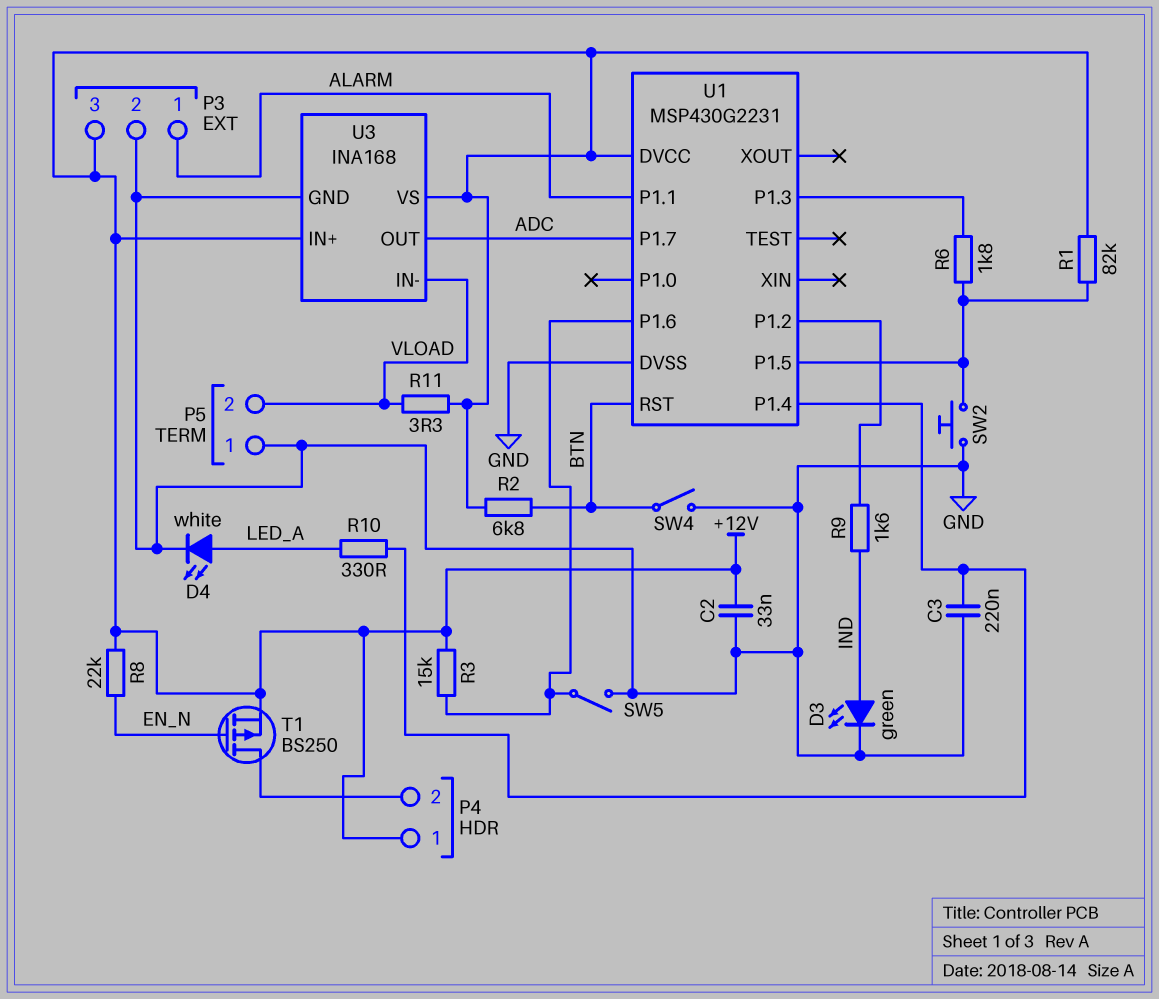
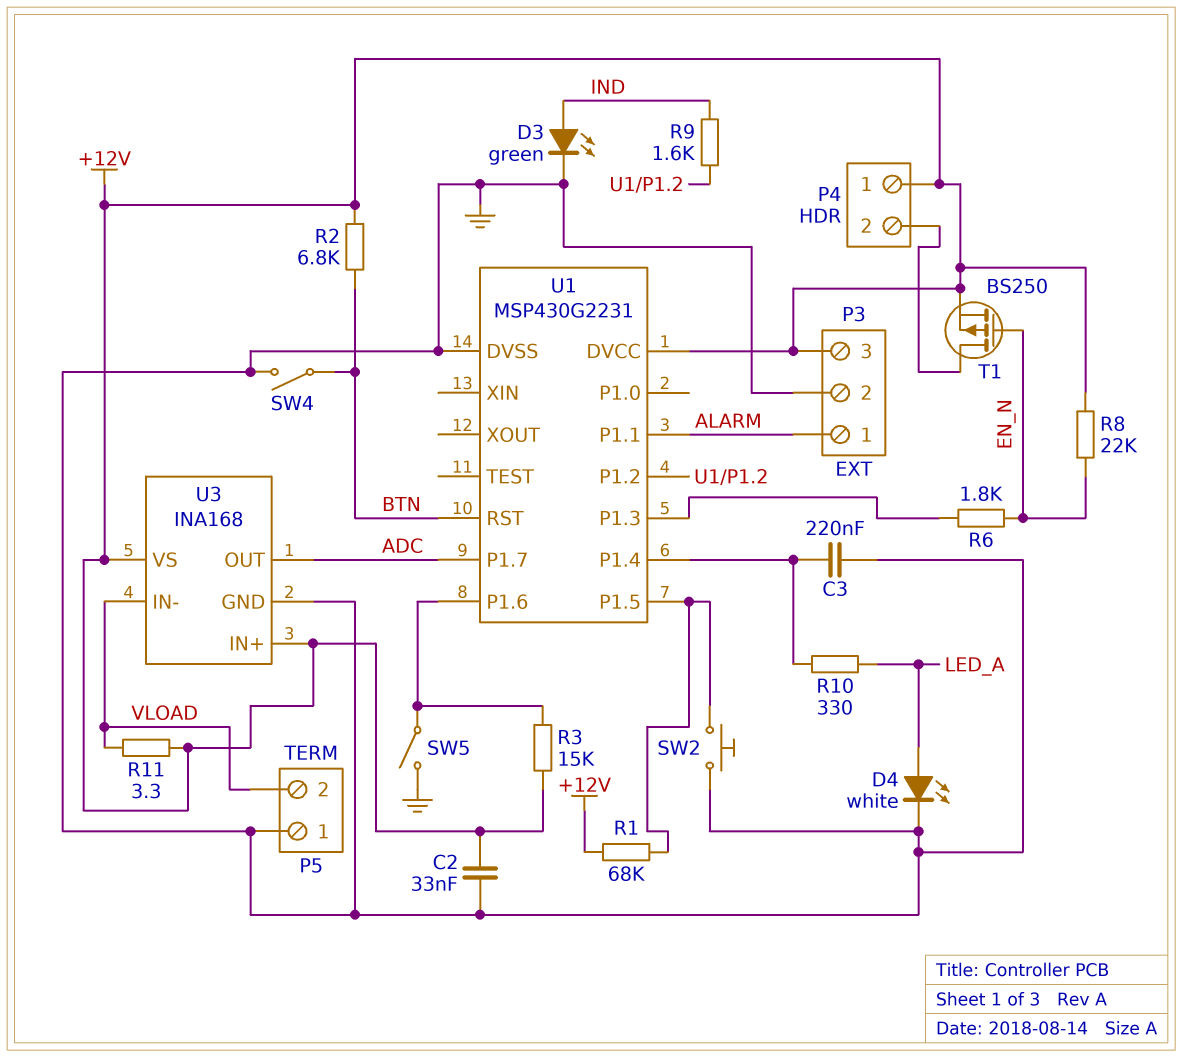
R1: 82k (+12V, U1/P1.5) -> 68k (+12V, U1/P1.5)
R6: 1.8k (U1/P1.3, U1/P1.5) -> 1.8k (EN_N, U1/P1.3)

